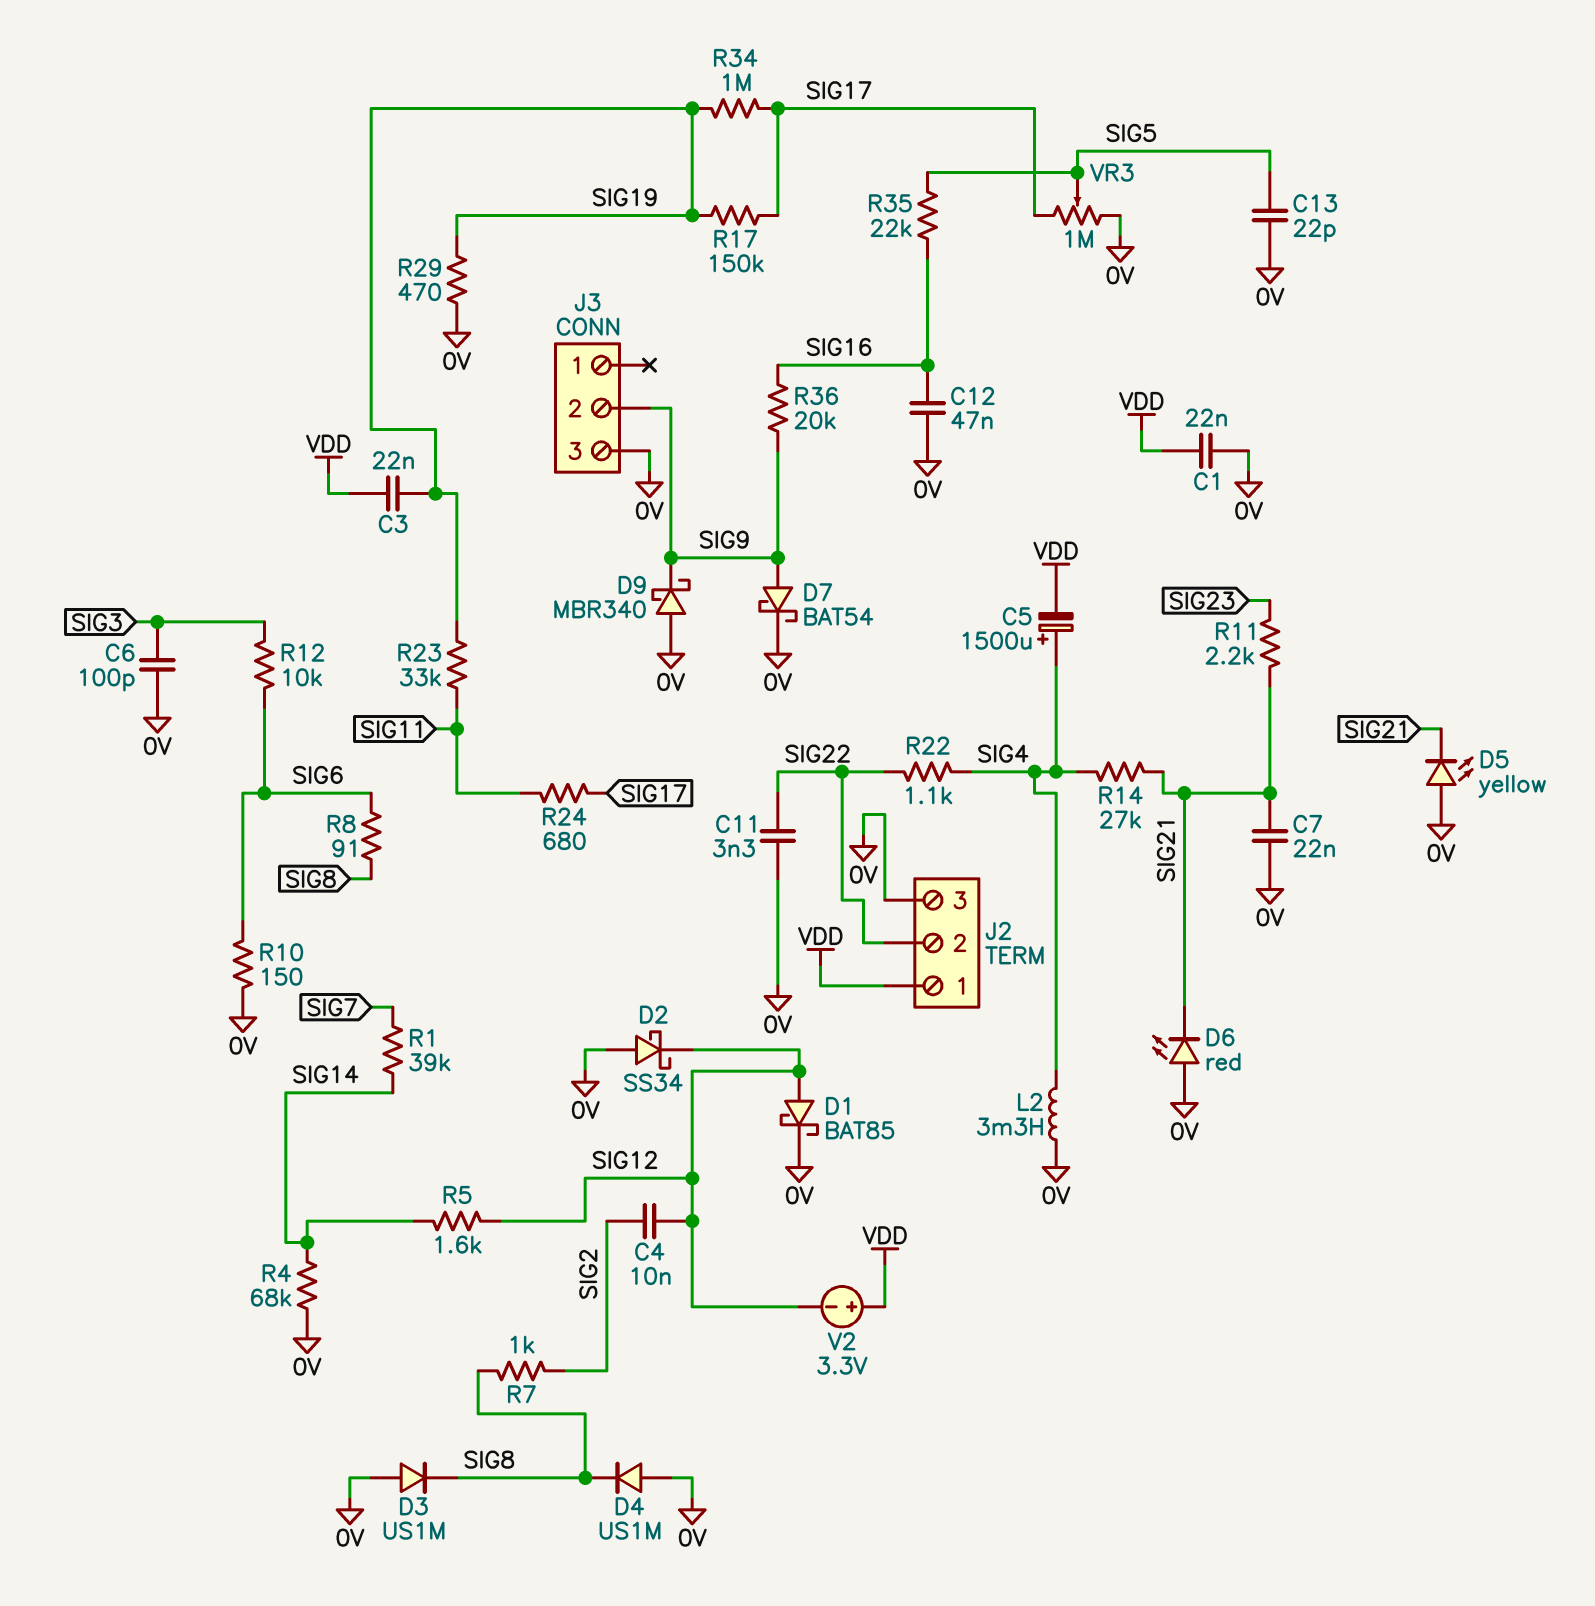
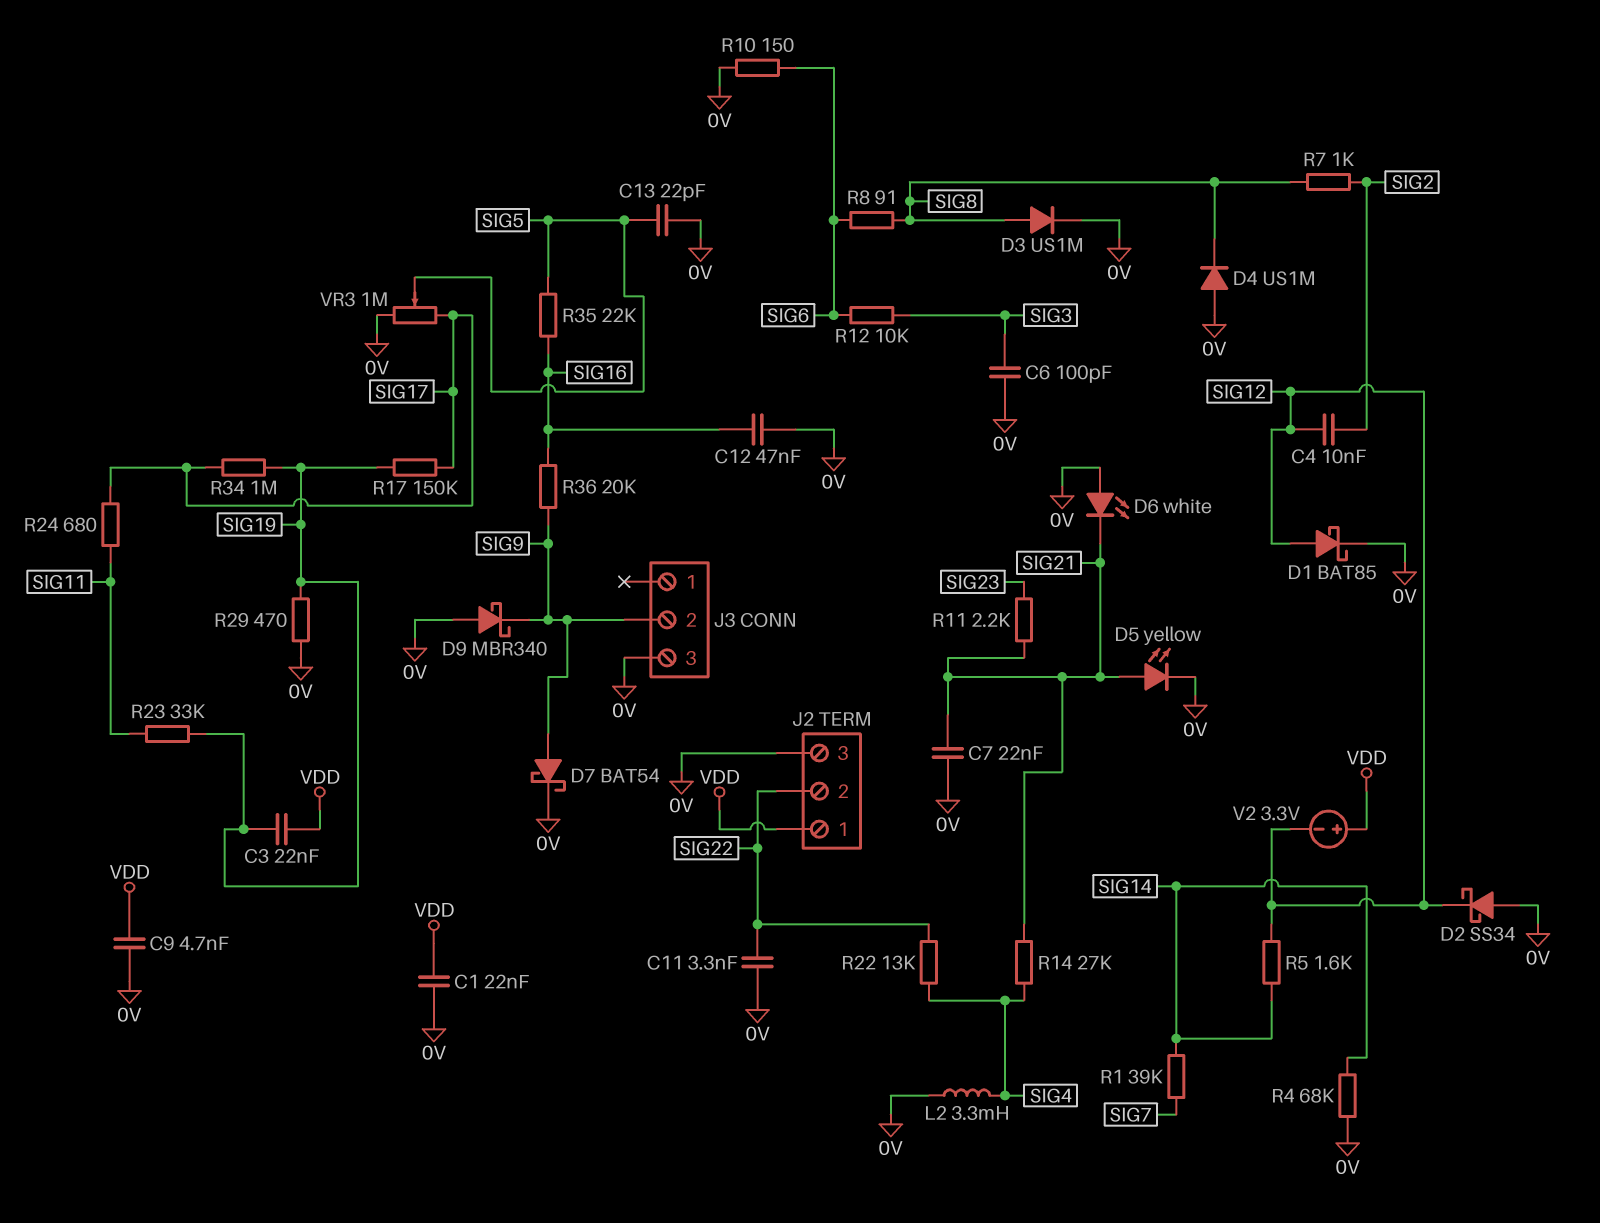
C5: 1500uF (plus SIG4, minus VDD) -> none
C9: none -> 4.7nF (0V, VDD)
D3: diode US1M (A 0V, K SIG8) -> diode US1M (A SIG8, K 0V)
D5: LED yellow (A 0V, K SIG21) -> LED yellow (A SIG21, K 0V)
D6: LED red (A 0V, K SIG21) -> LED white (A 0V, K SIG21)
R22: 1.1k (SIG4, SIG22) -> 13k (SIG4, SIG22)

